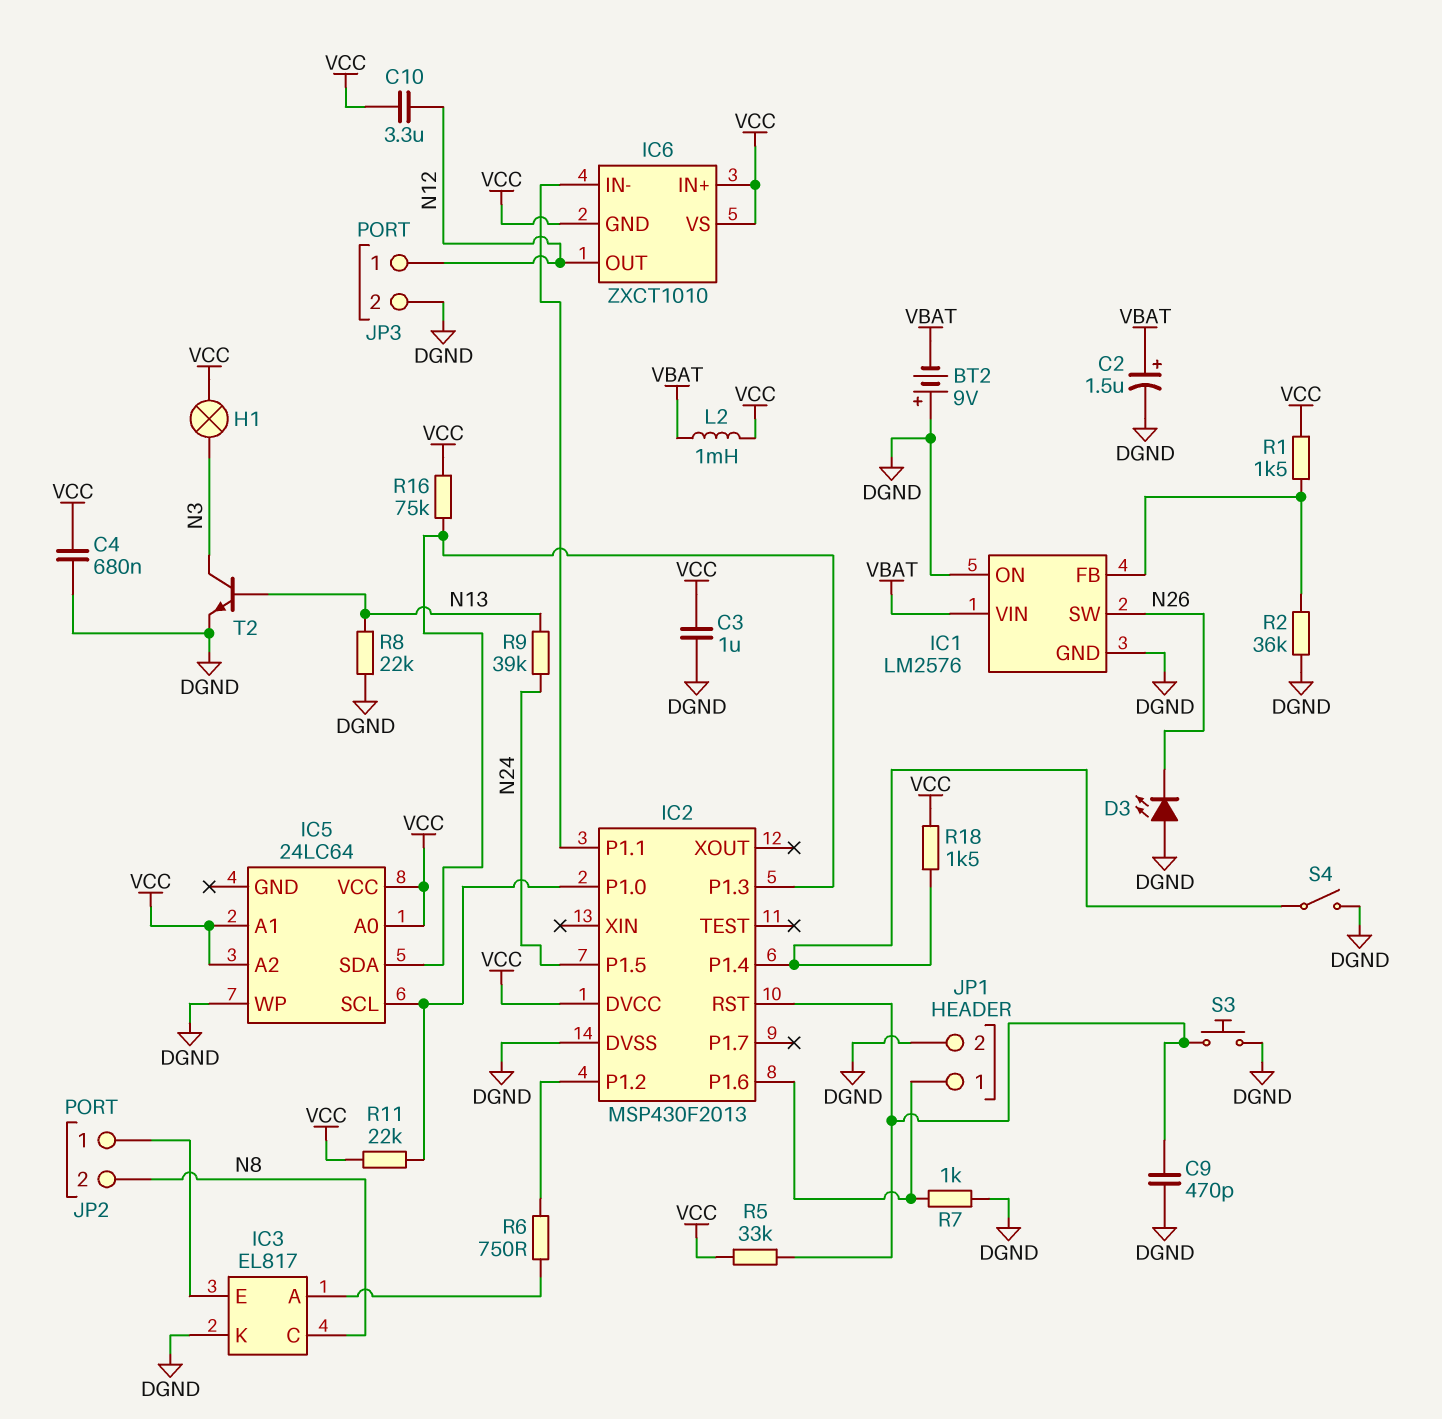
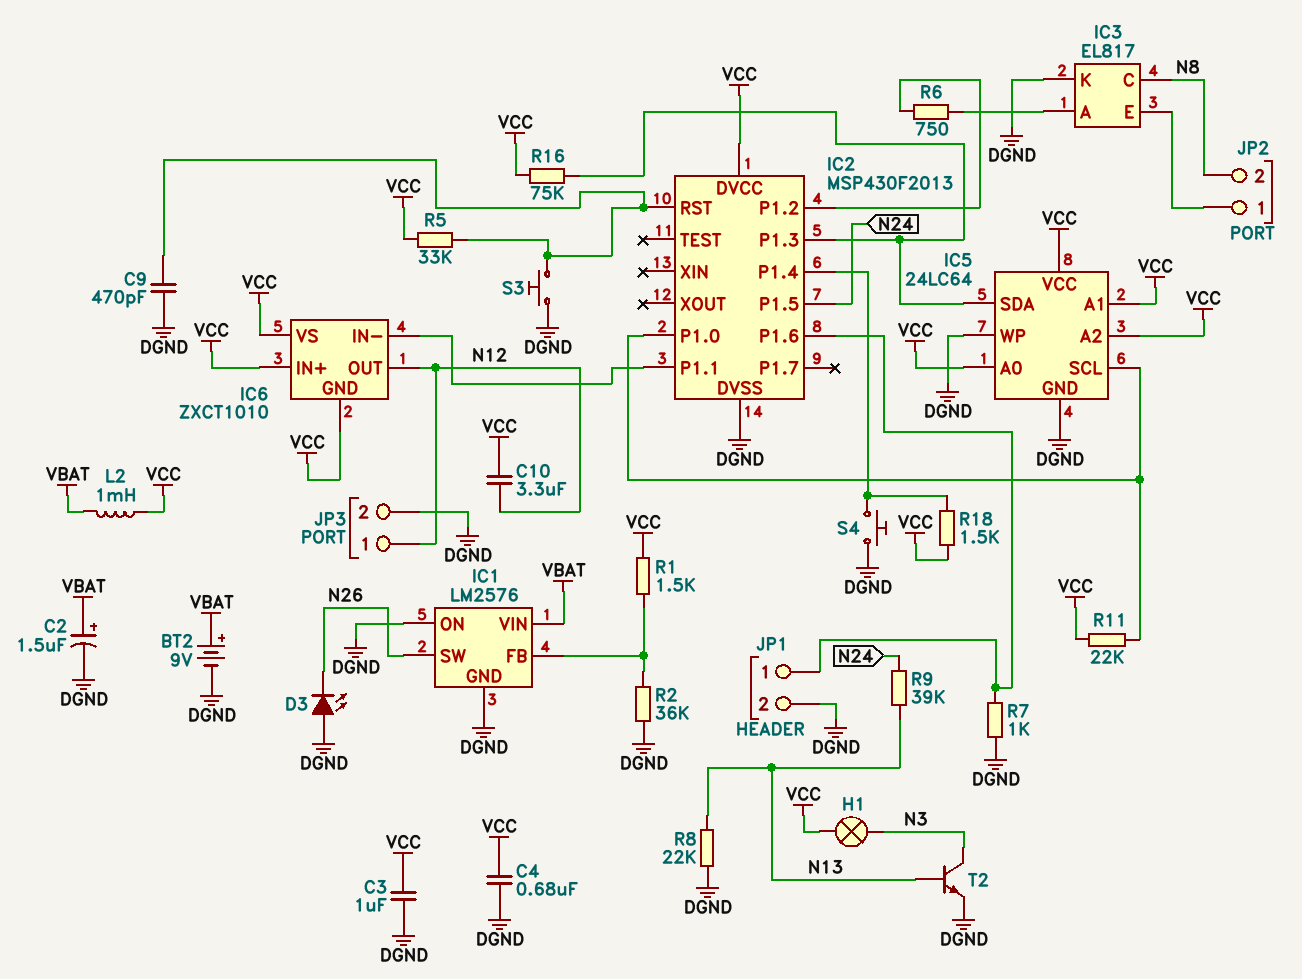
BT2: 9V (plus DGND, minus VBAT) -> 9V (plus VBAT, minus DGND)
IC5 pin GND: none -> DGND
S4: switch (DGND, IC2/P1.4) -> button (DGND, IC2/P1.4)

